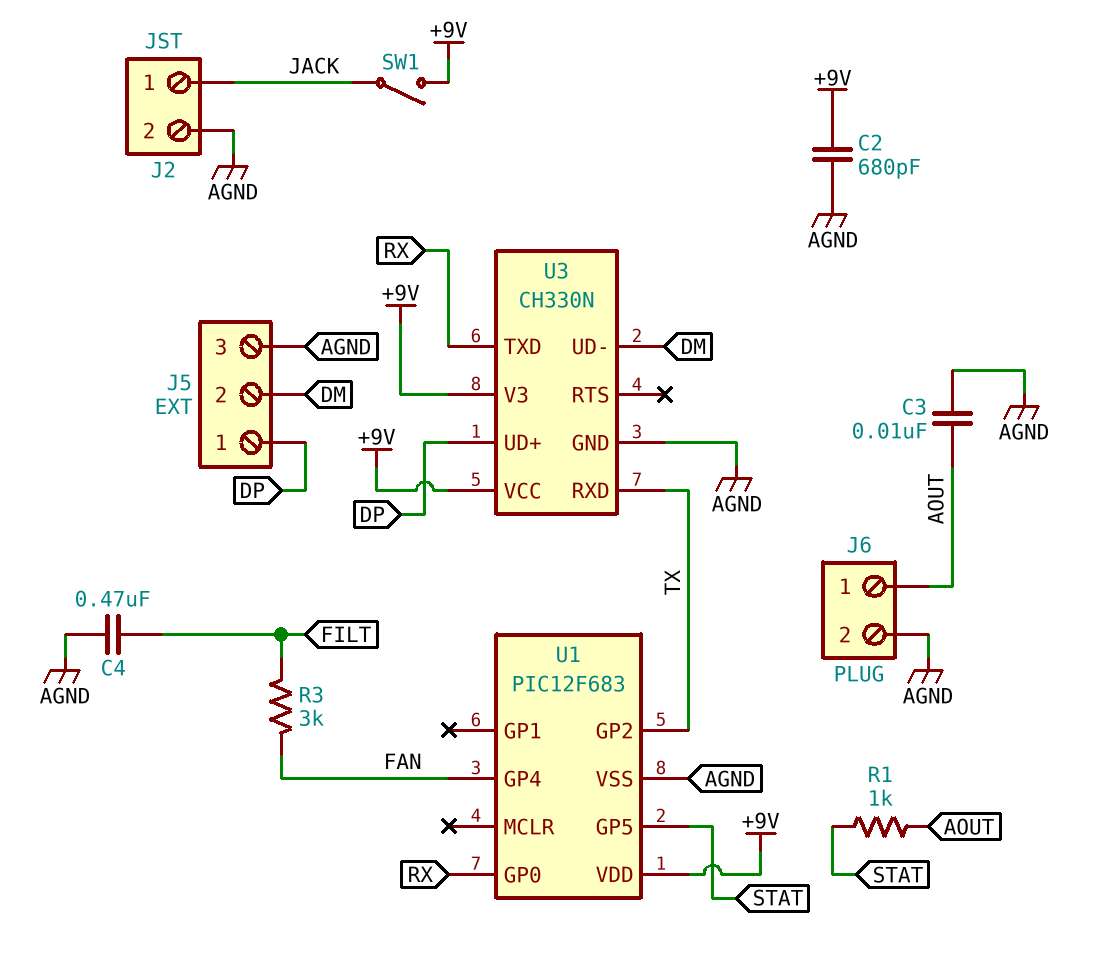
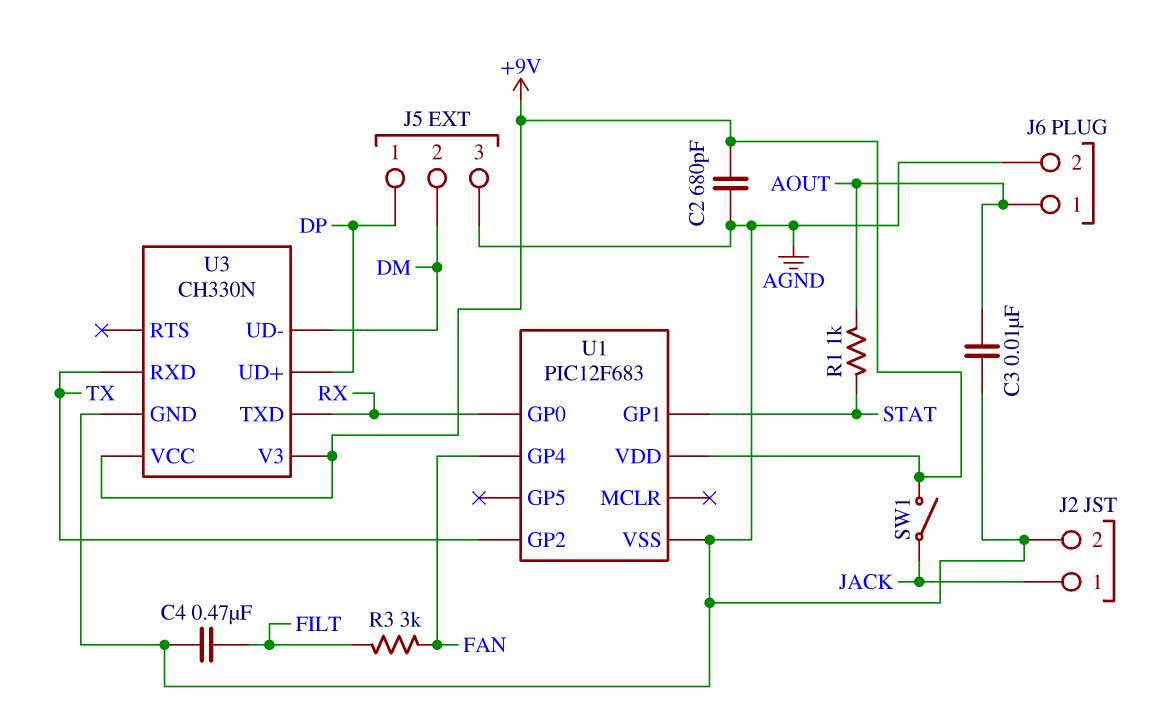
U1 pin GP1: none -> STAT
U1 pin GP5: STAT -> none

